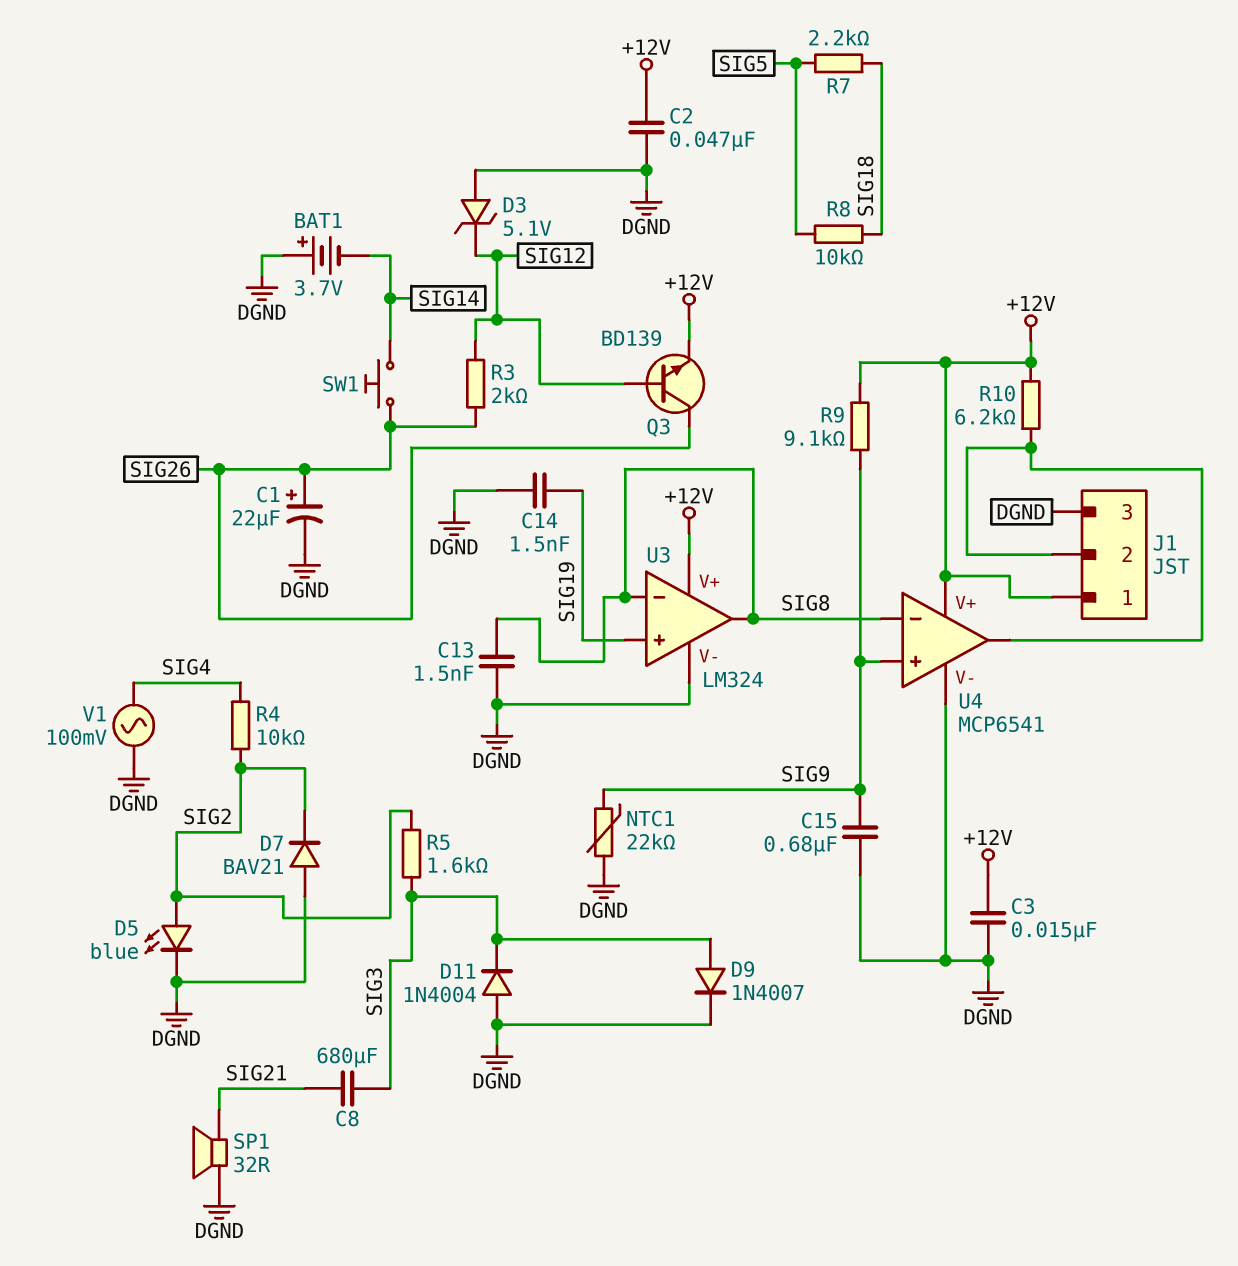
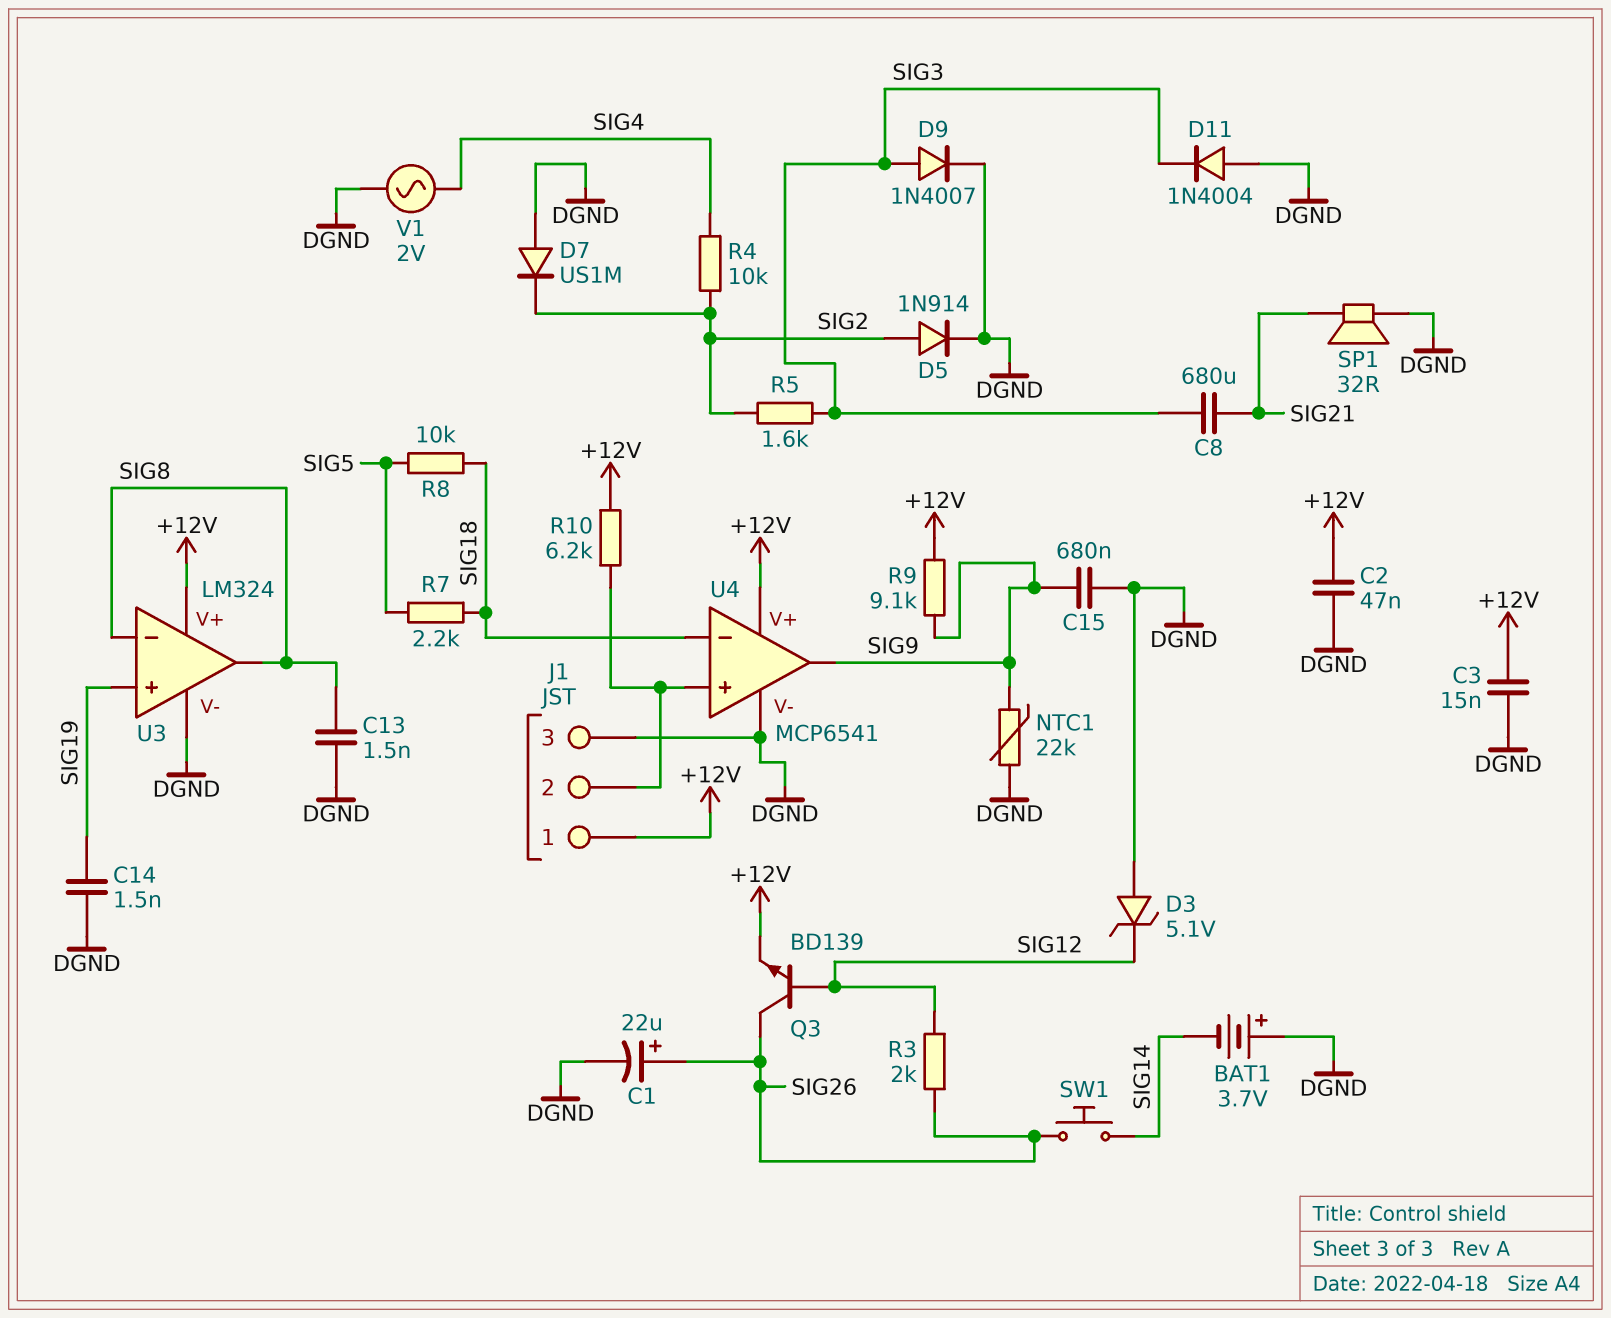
D5: LED blue (A SIG2, K DGND) -> diode 1N914 (A SIG2, K DGND)
D7: diode BAV21 (A DGND, K SIG2) -> diode US1M (A DGND, K SIG2)
U4 pin in+: SIG9 -> J1/2
U4 pin in-: SIG8 -> SIG18
U4 pin out: J1/2 -> SIG9
V1: AC 100mV (DGND, SIG4) -> AC 2V (DGND, SIG4)

